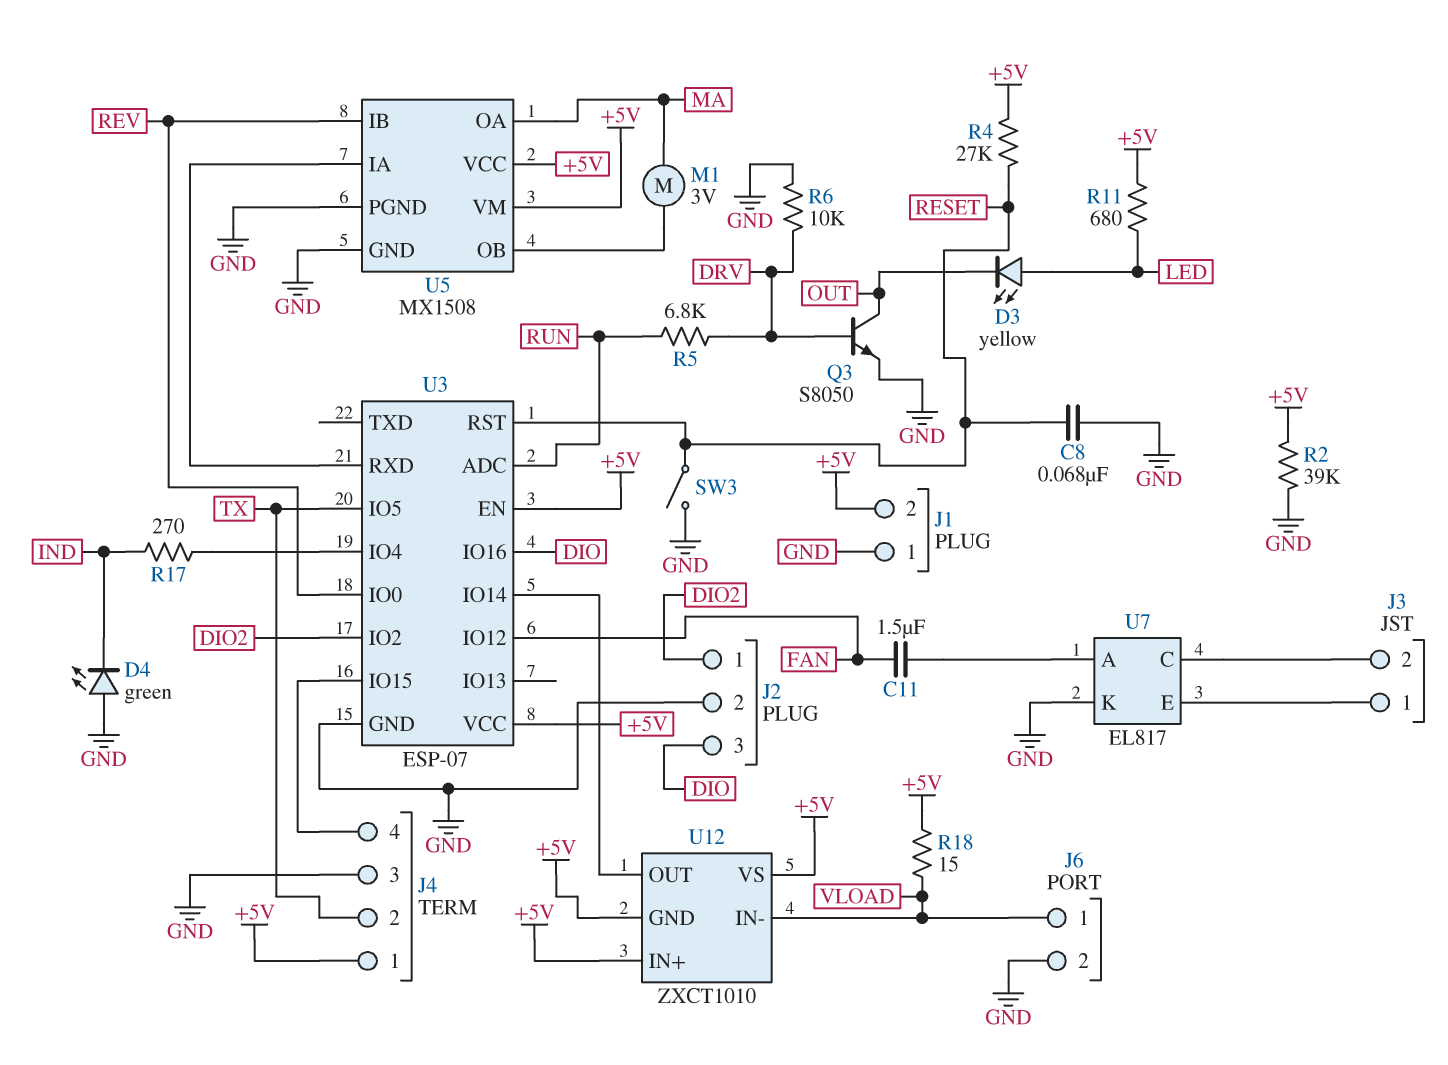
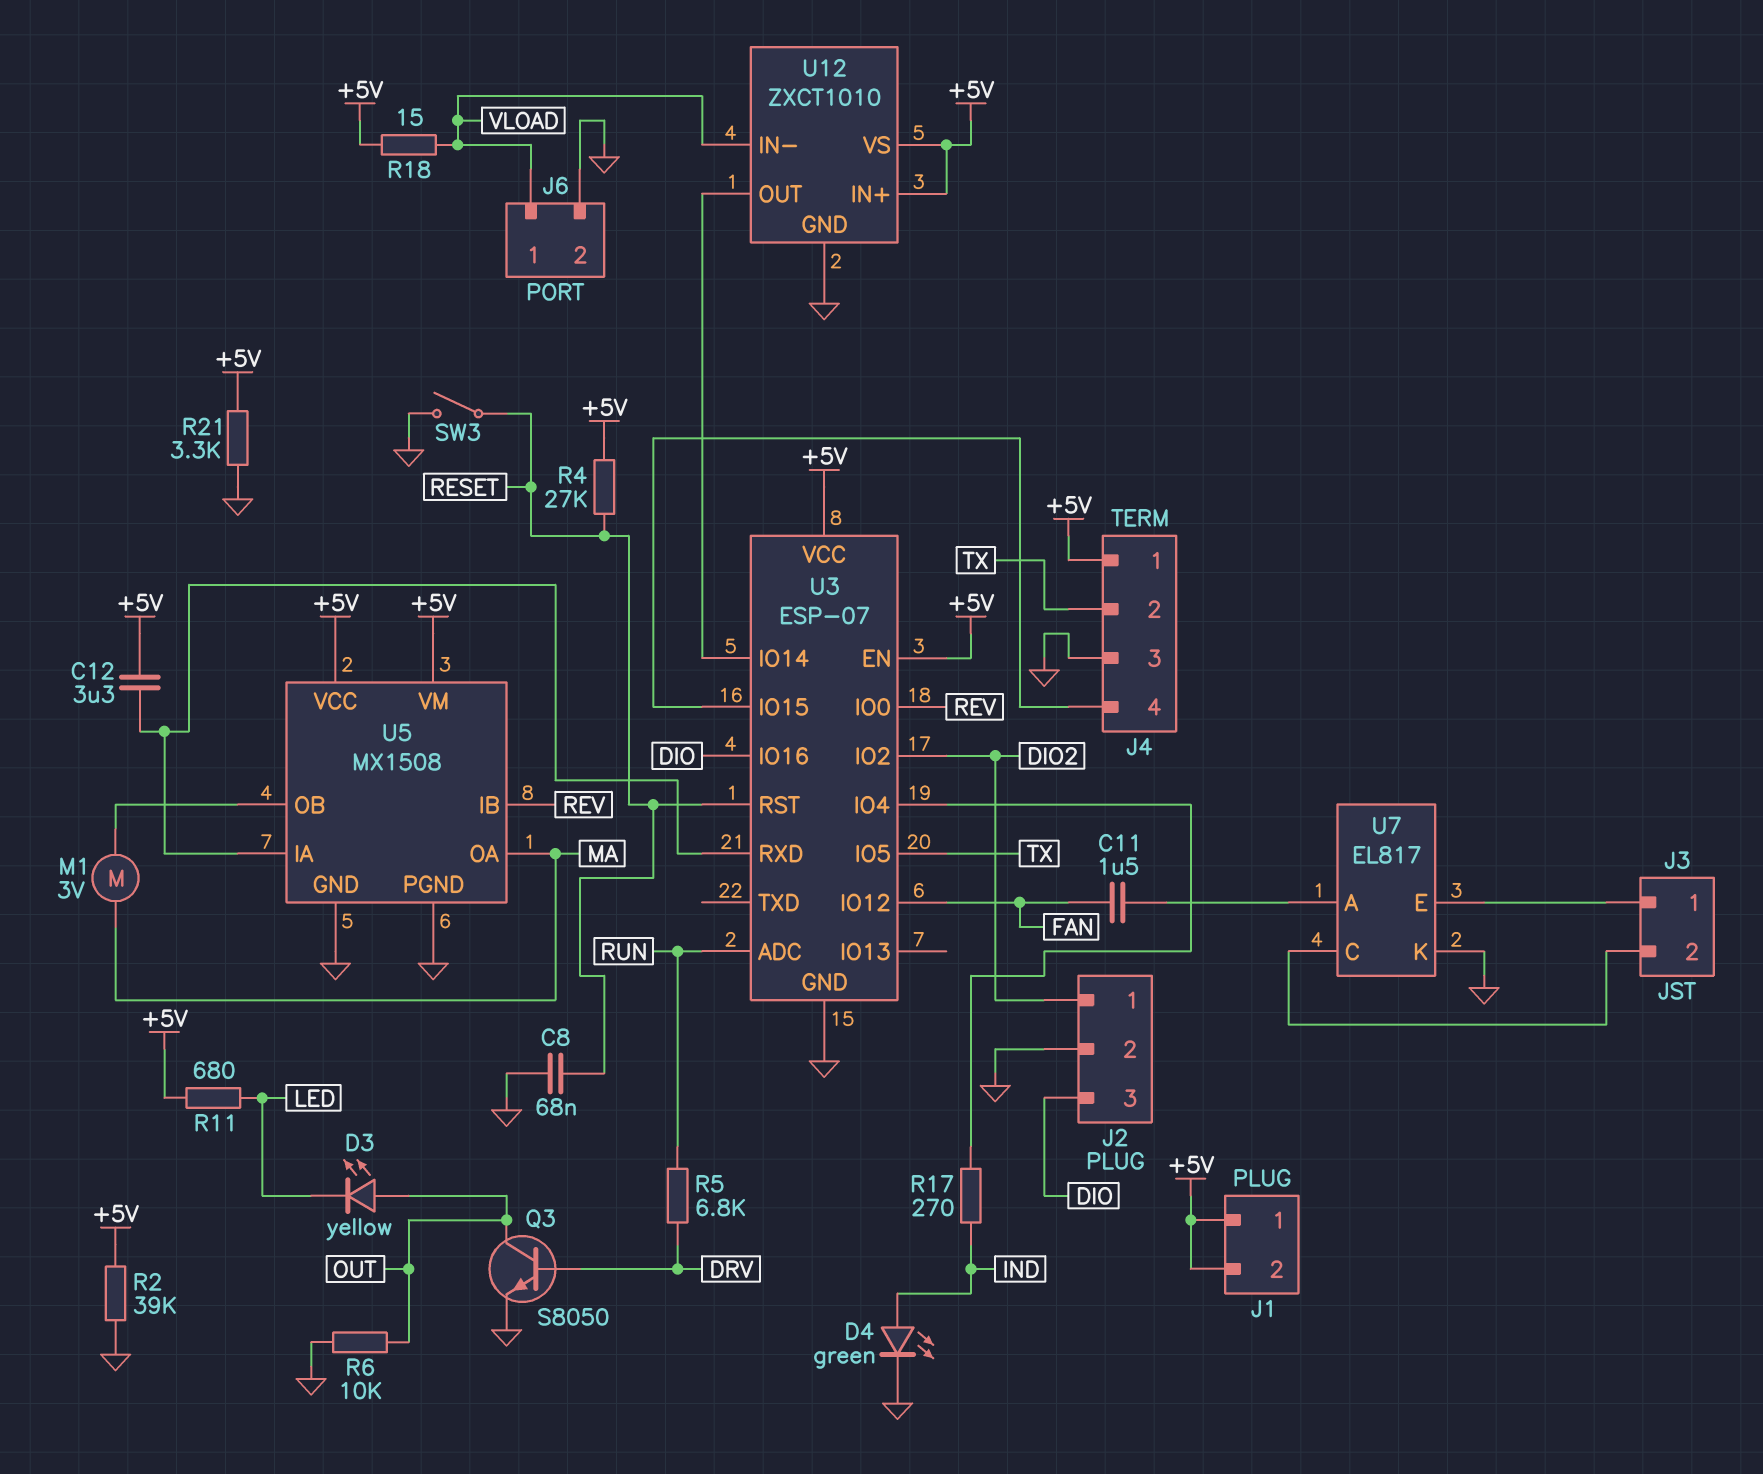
C12: none -> 3.3uF (+5V, U3/RXD)
D3: LED yellow (A LED, K OUT) -> LED yellow (A OUT, K LED)
D4: LED green (A GND, K IND) -> LED green (A IND, K GND)
J1 pin 1: GND -> +5V
R6: 10k (DRV, GND) -> 10k (GND, OUT)
R21: none -> 3.3k (+5V, GND)
U12 pin GND: +5V -> GND

